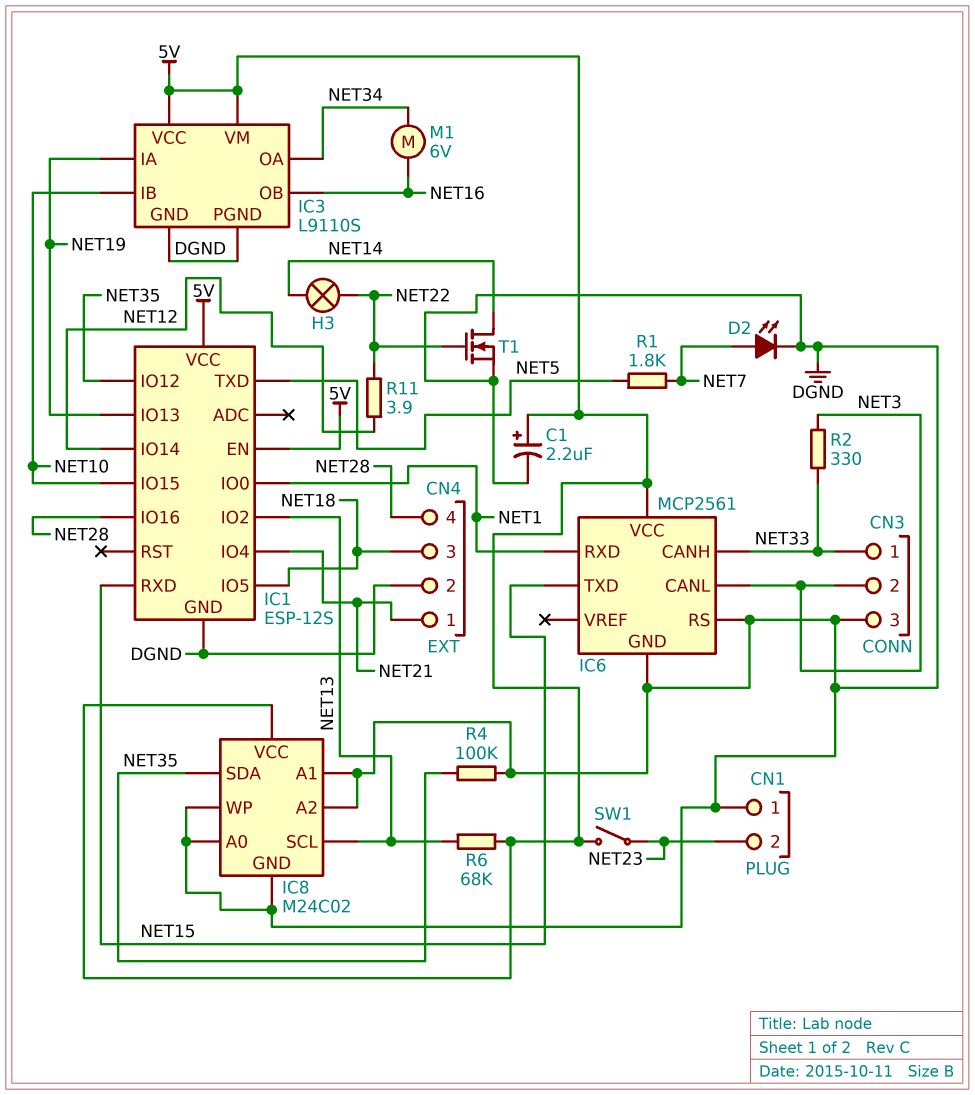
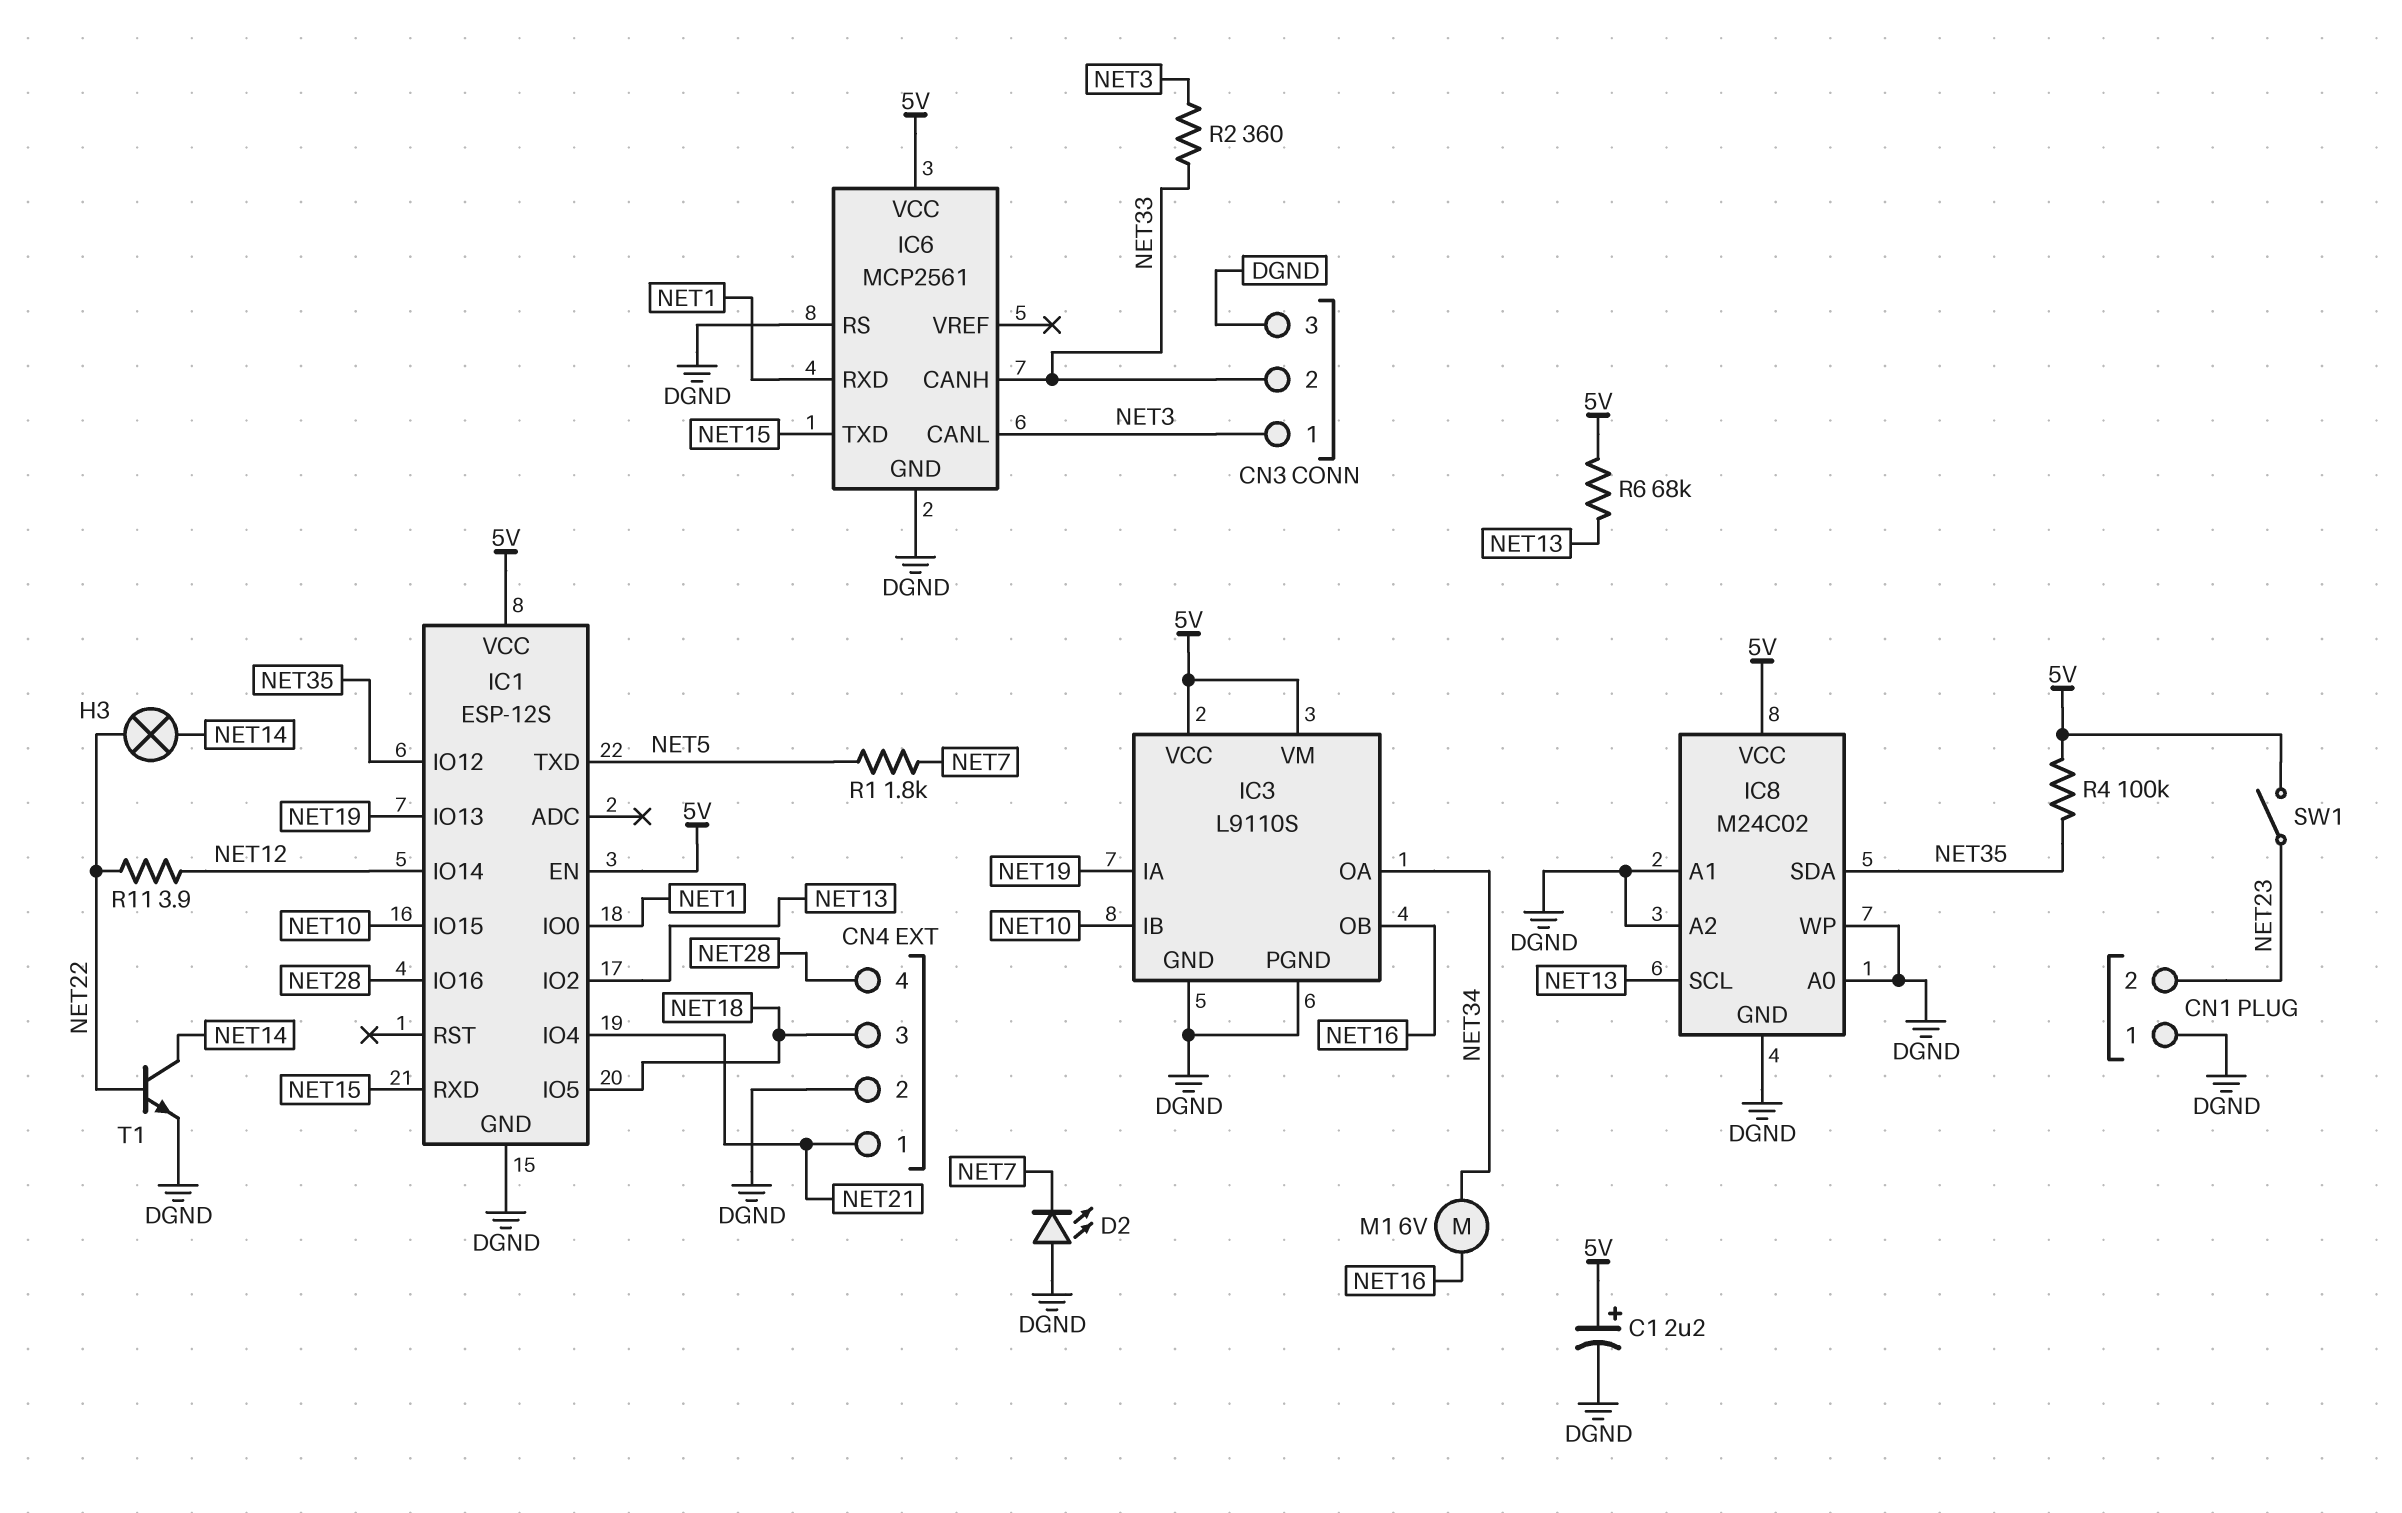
CN3 pin 1: NET33 -> NET3
CN3 pin 2: NET3 -> NET33
D2: LED (A NET7, K DGND) -> LED (A DGND, K NET7)
R2: 330 (NET3, NET33) -> 360 (NET3, NET33)
R4: 100k (DGND, NET35) -> 100k (5V, NET35)
T1: NMOS (G NET22, D NET14, S DGND) -> NPN (B NET22, C NET14, E DGND)

